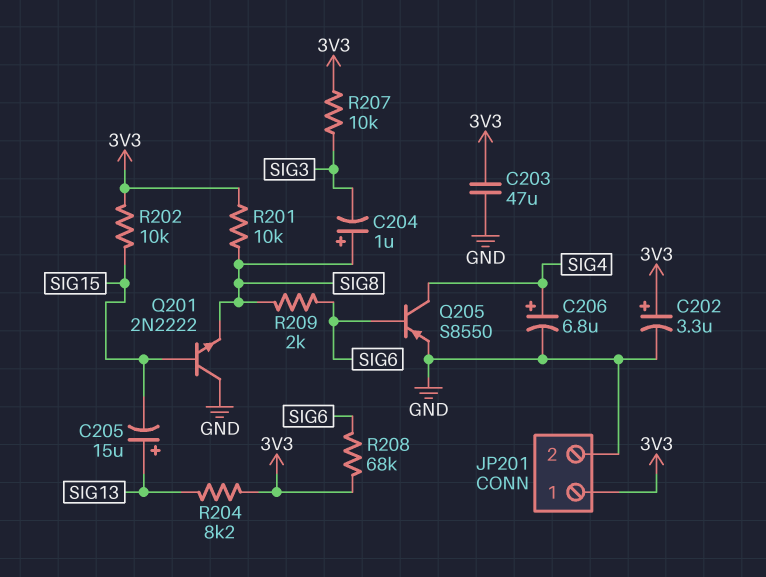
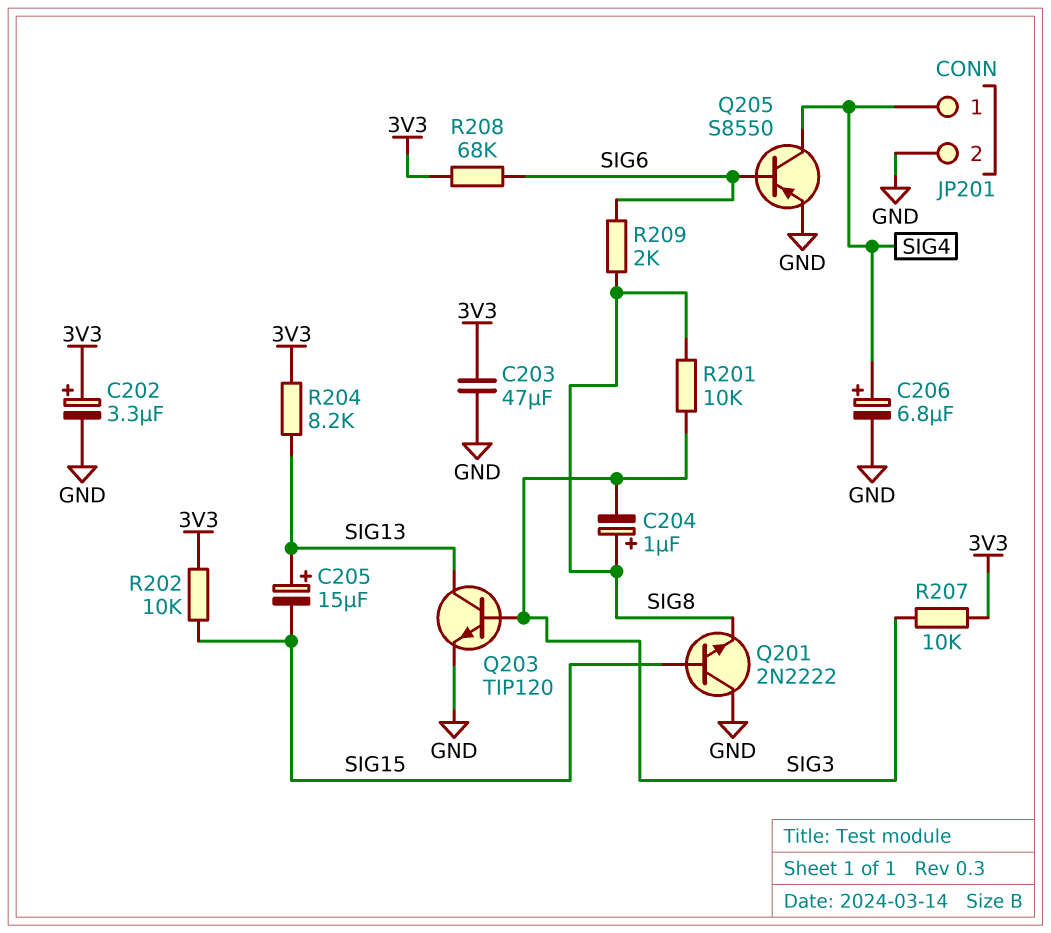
JP201 pin 1: 3V3 -> SIG4
Q203: none -> NPN TIP120 (B SIG3, C SIG13, E GND)
R201: 10k (3V3, SIG8) -> 10k (SIG3, SIG8)

